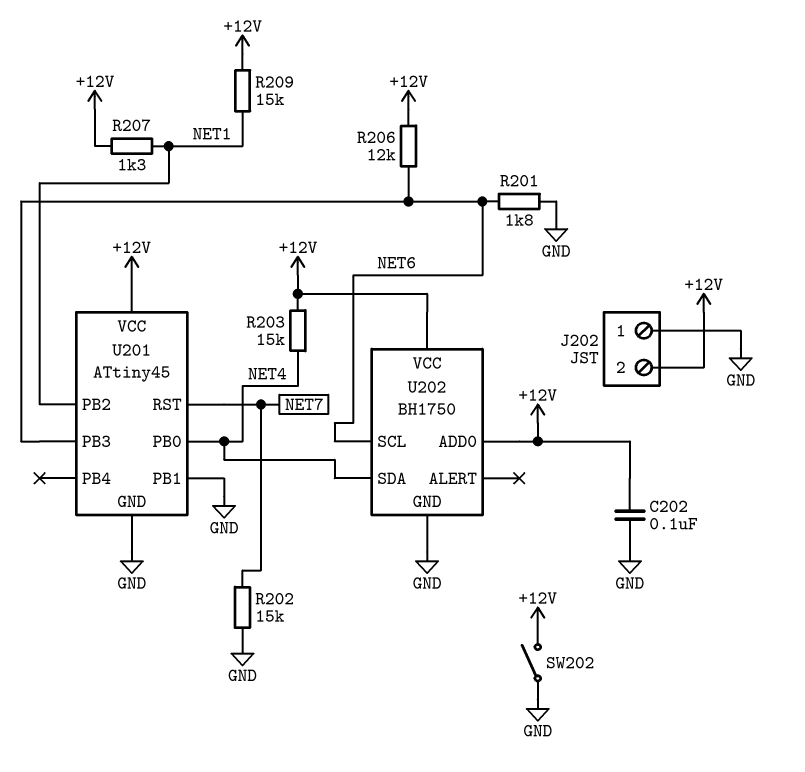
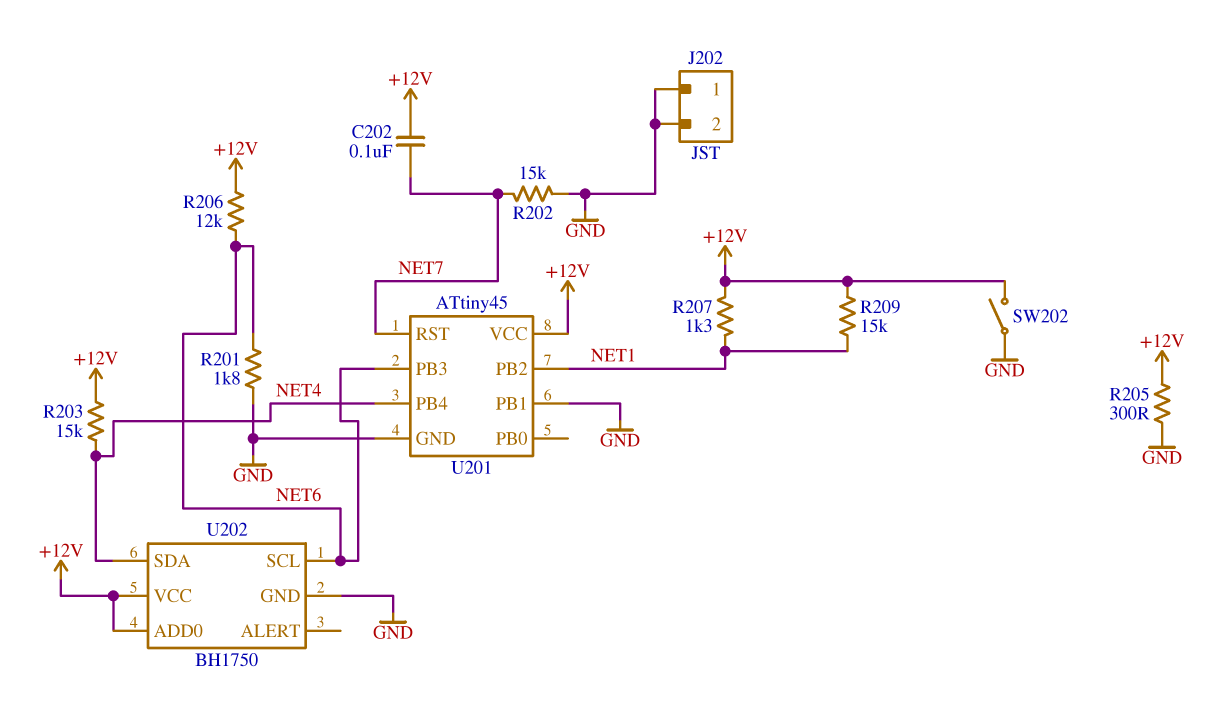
C202: 100nF (+12V, GND) -> 100nF (+12V, NET7)
J202 pin 2: +12V -> GND
R205: none -> 300 (+12V, GND)
U201 pin PB0: NET4 -> none
U201 pin PB4: none -> NET4

